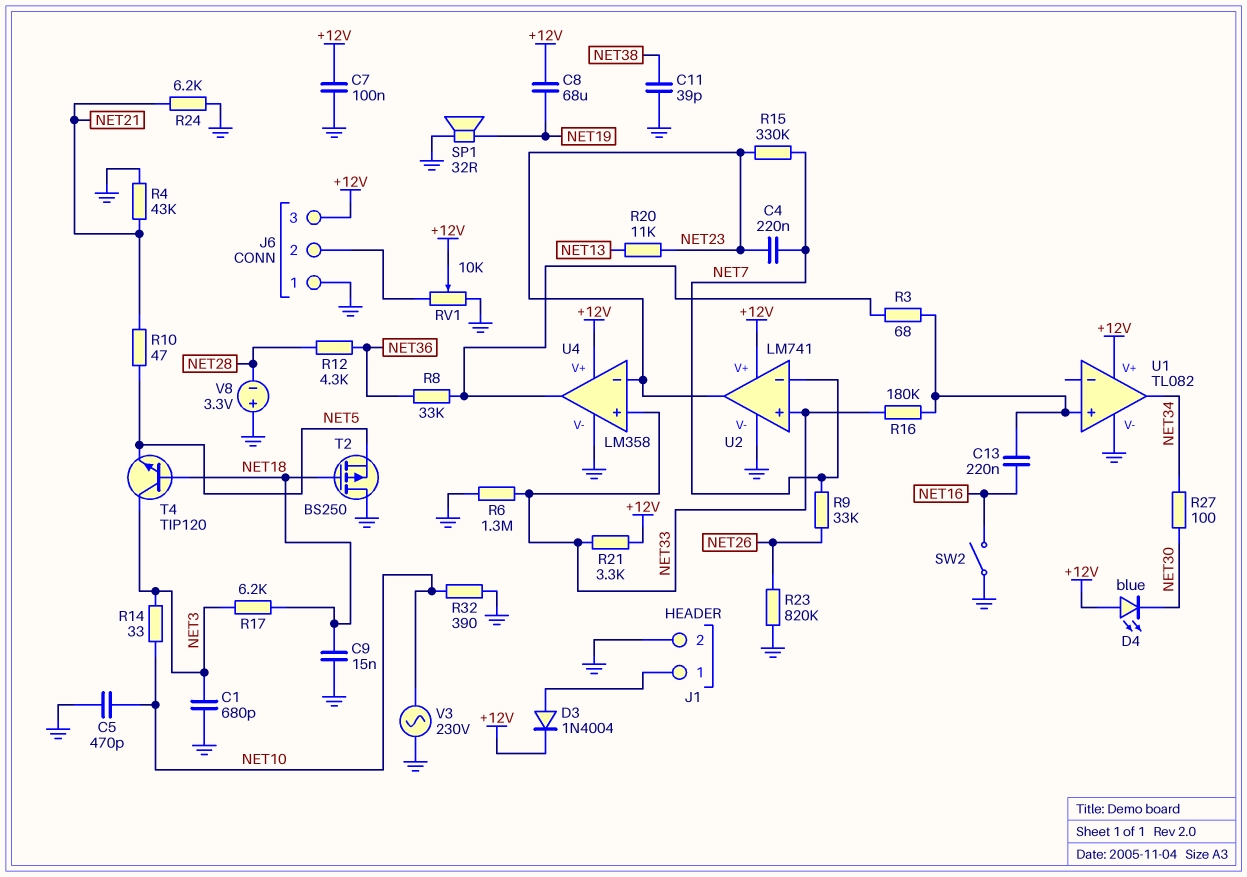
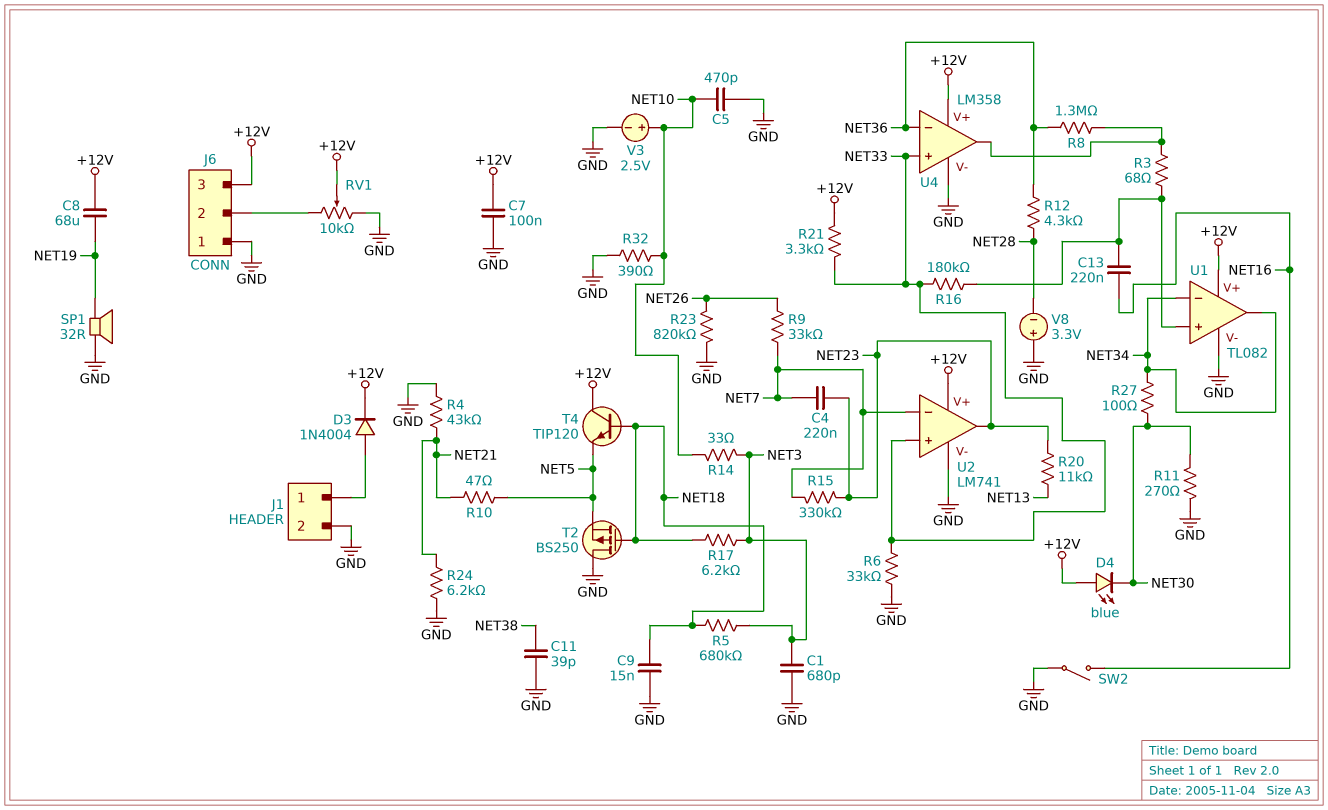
R5: none -> 680k (NET3, NET18)
R6: 1.3M (GND, NET33) -> 33k (GND, NET33)
R8: 33k (NET36, U4/out) -> 1.3M (NET36, U4/out)
R11: none -> 270 (GND, NET30)
T4: NPN TIP120 (B NET18, C NET3, E NET5) -> NPN TIP120 (B NET18, C +12V, E NET5)
U1 pin in-: none -> NET34
U4 pin in-: NET23 -> NET36
V3: AC 230V (GND, NET10) -> 2.5V (plus NET10, minus GND)

